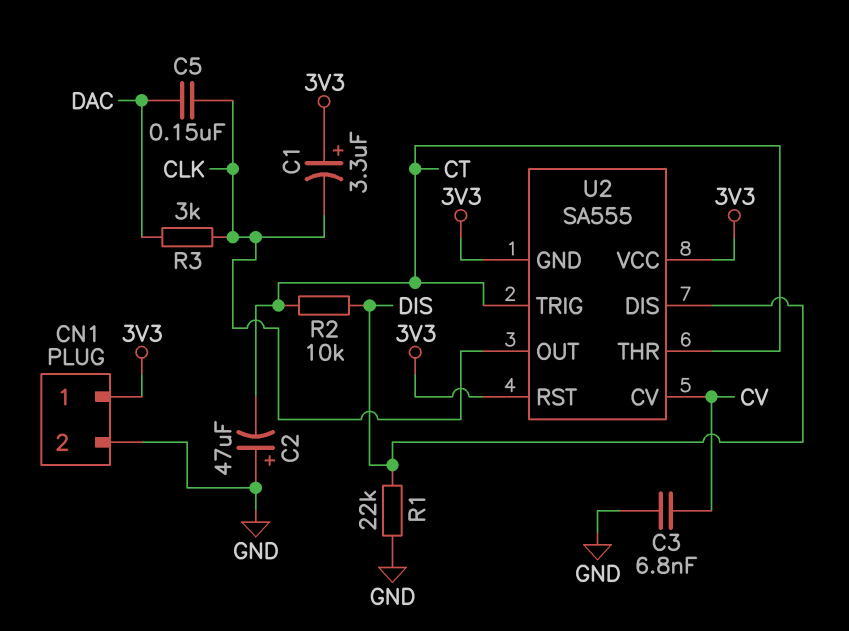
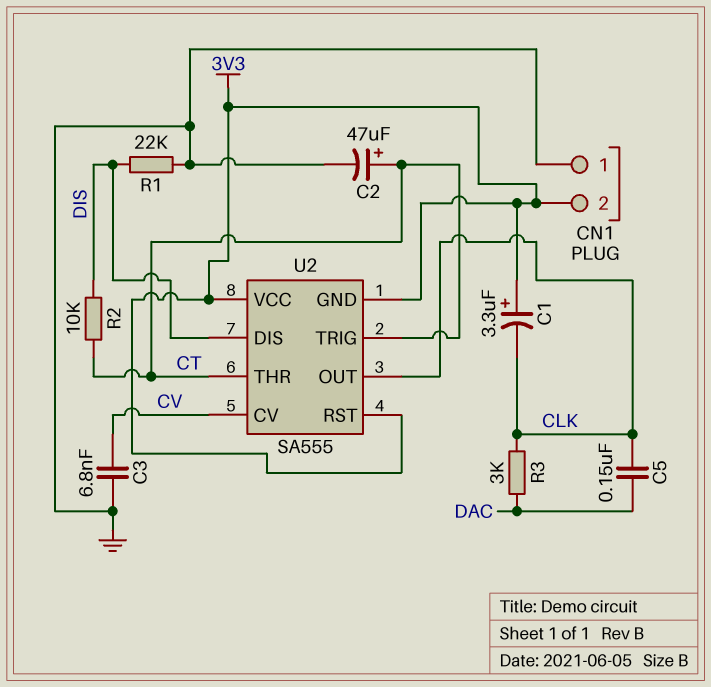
C2: 47uF (plus GND, minus CT) -> 47uF (plus CT, minus GND)
CN1 pin 1: 3V3 -> GND
CN1 pin 2: GND -> 3V3

